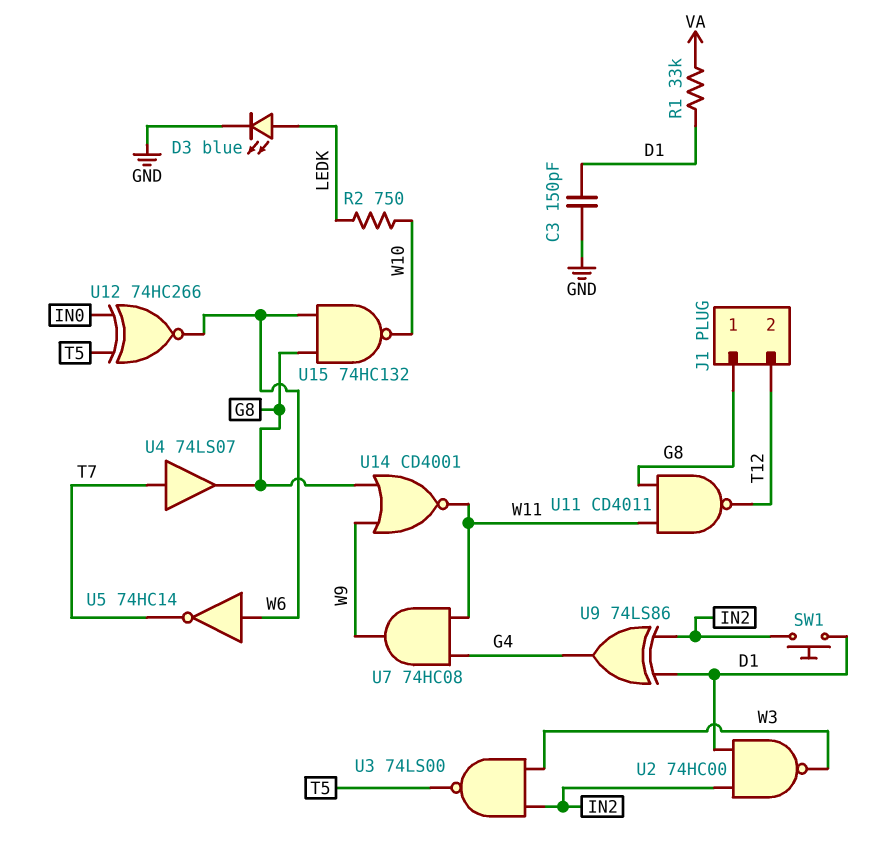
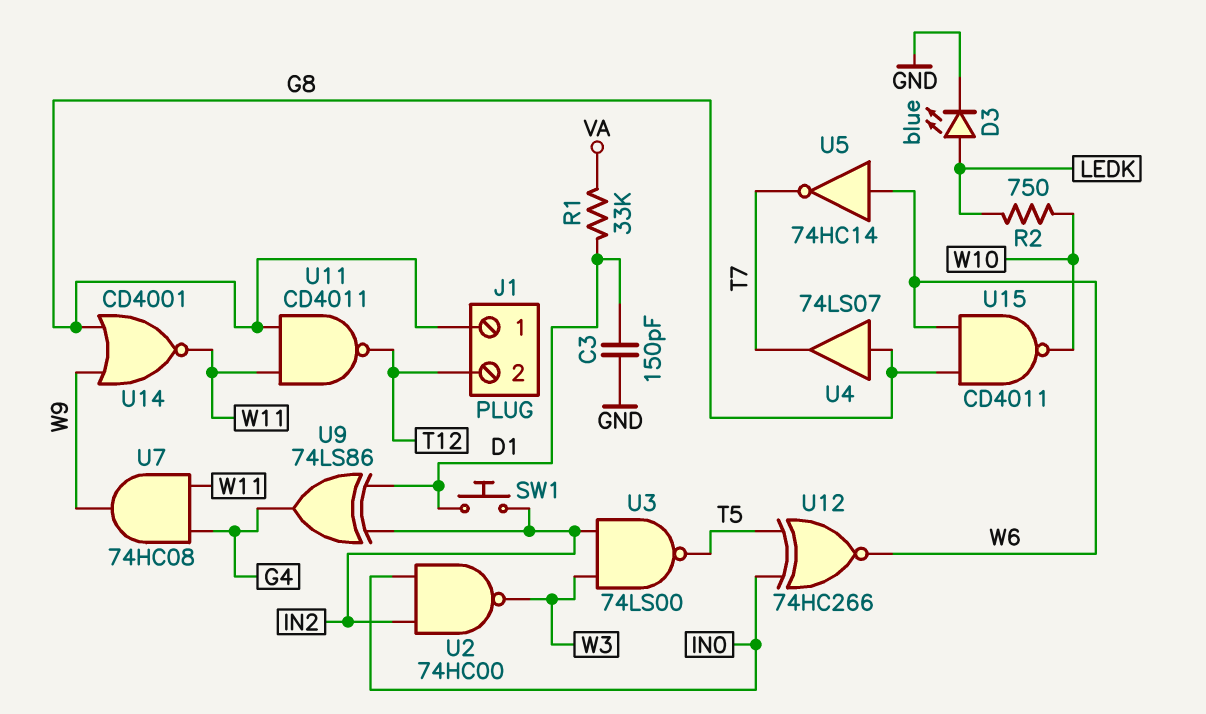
U2: NAND 74HC00 (in D1, in IN2, out W3) -> NAND 74HC00 (in IN0, in IN2, out W3)
U4: buffer 74LS07 (in T7, out G8) -> buffer 74LS07 (in G8, out T7)
U15: NAND 74HC132 (in G8, in W6, out W10) -> NAND CD4011 (in G8, in W6, out W10)

